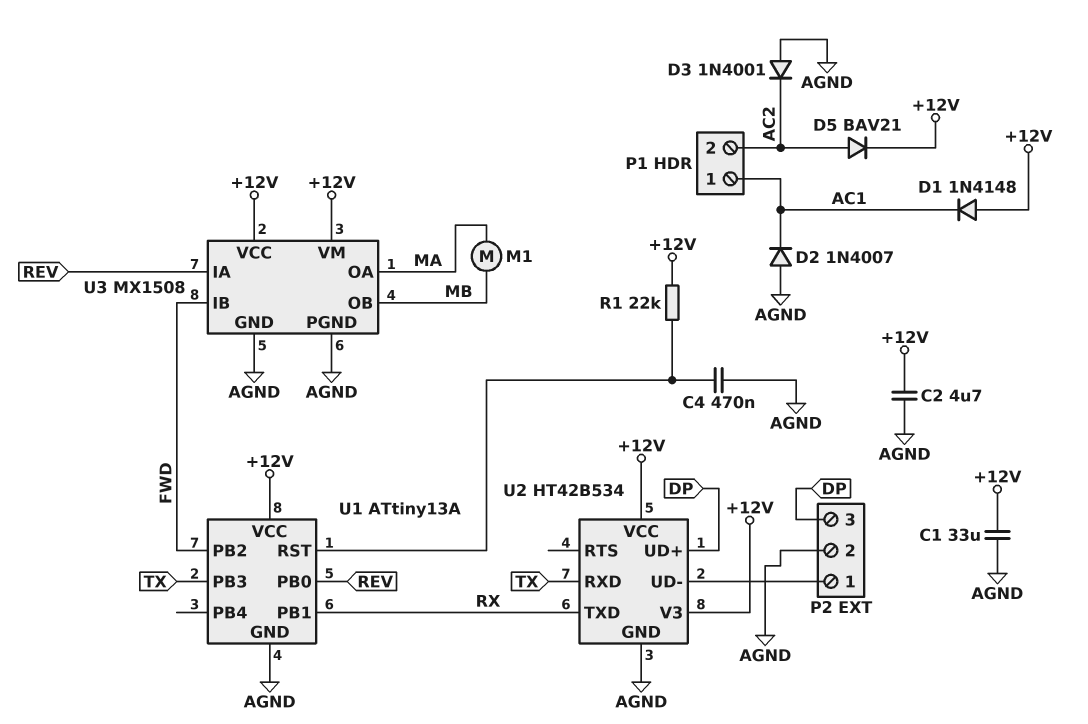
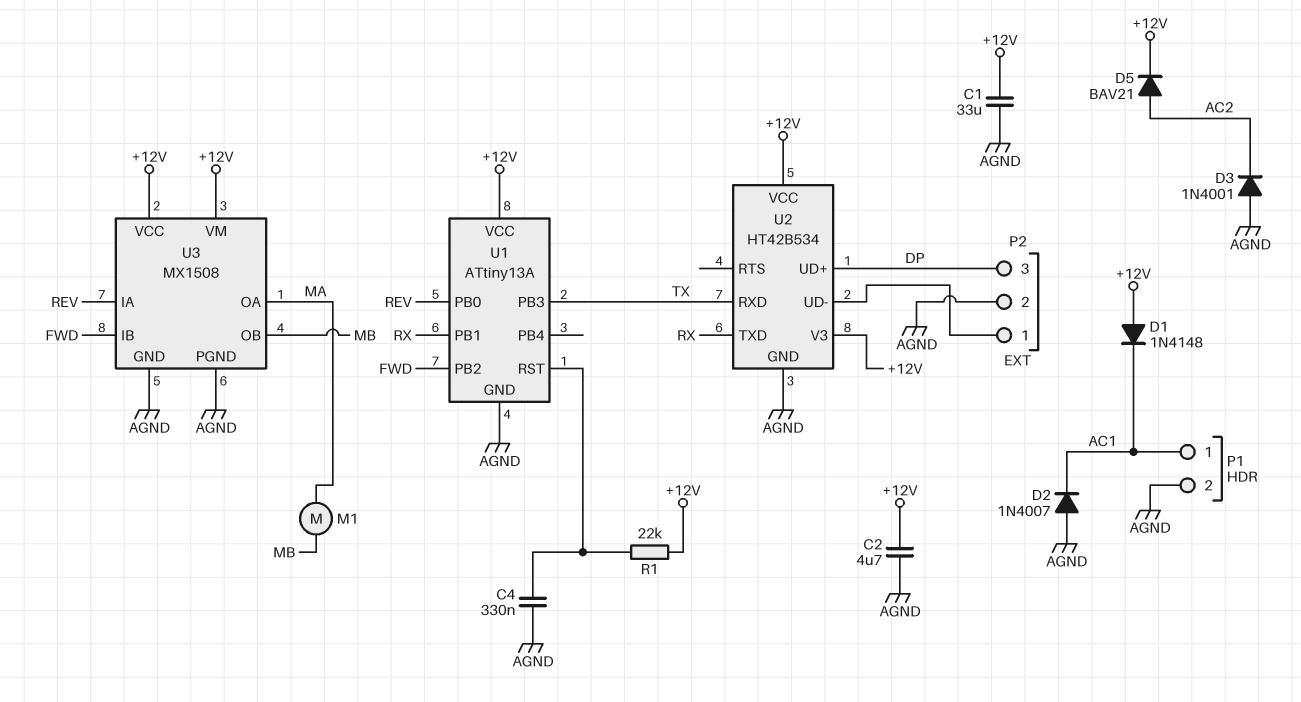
C4: 470nF (AGND, U1/RST) -> 330nF (AGND, U1/RST)
P1 pin 2: AC2 -> AGND

